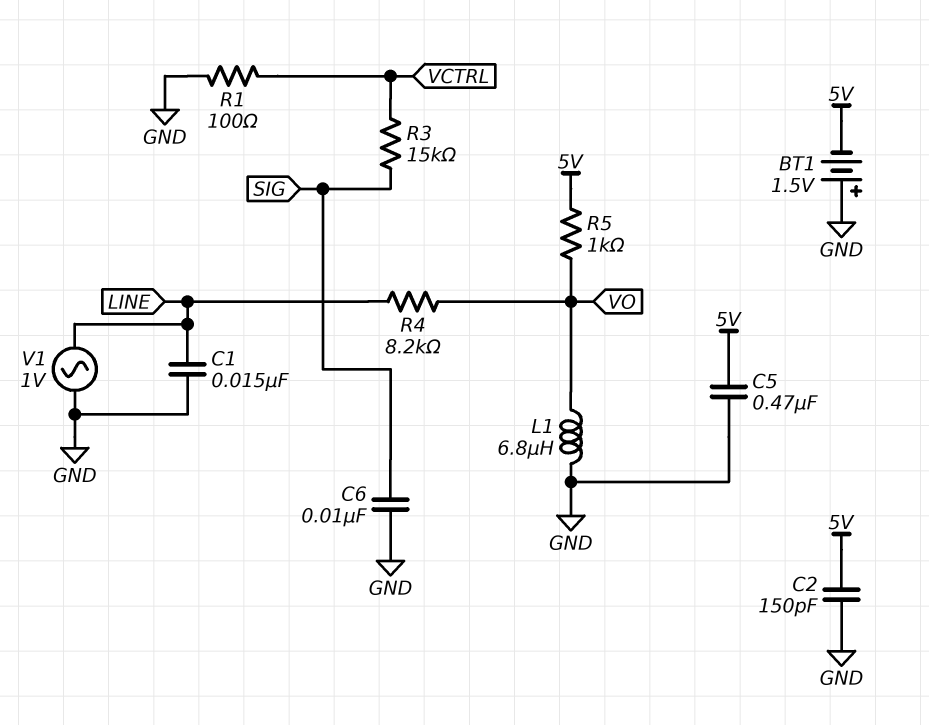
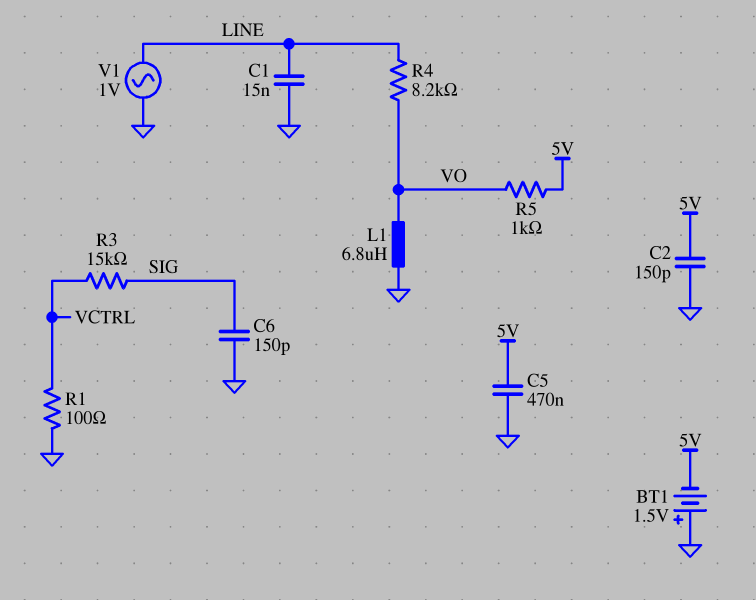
C6: 10nF (GND, SIG) -> 150pF (GND, SIG)

